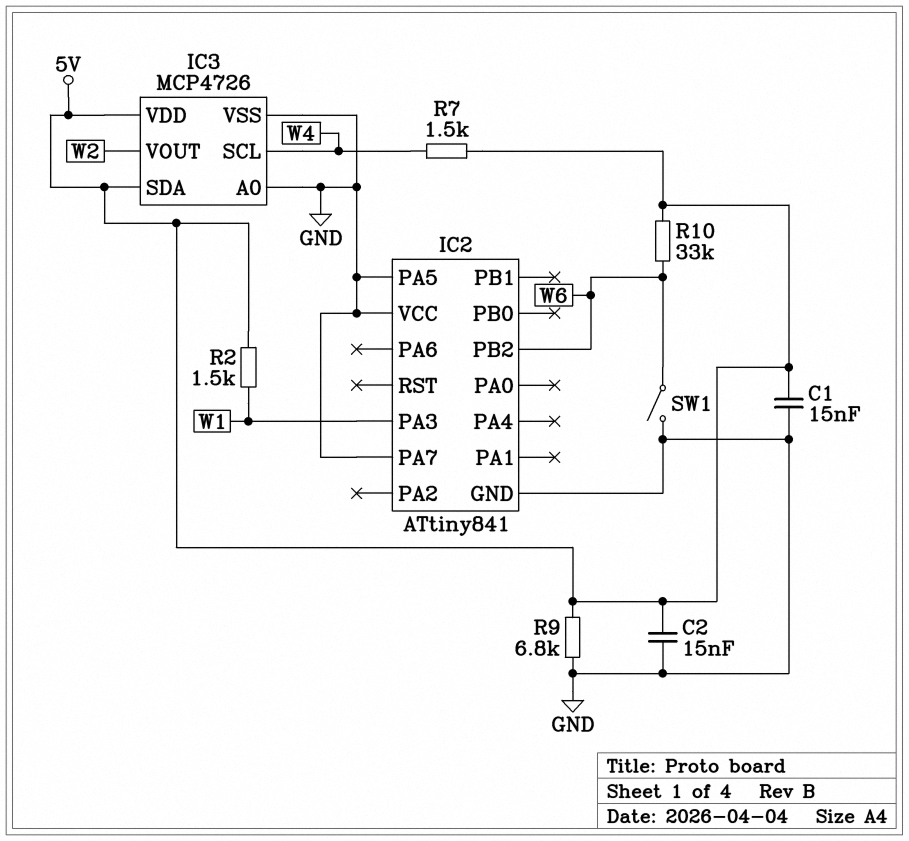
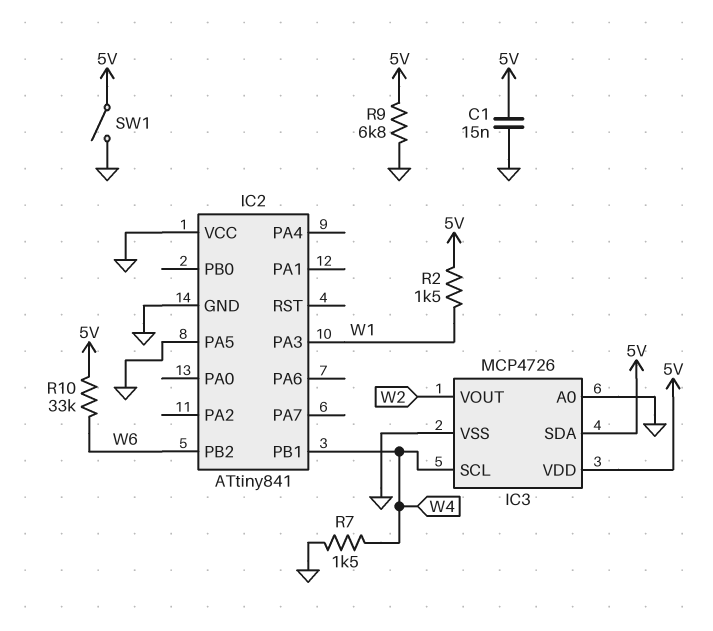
C2: 15nF (5V, GND) -> none
IC2 pin PA7: GND -> none
IC2 pin PB1: none -> W4
R7: 1.5k (5V, W4) -> 1.5k (GND, W4)
SW1: switch (GND, W6) -> switch (5V, GND)

